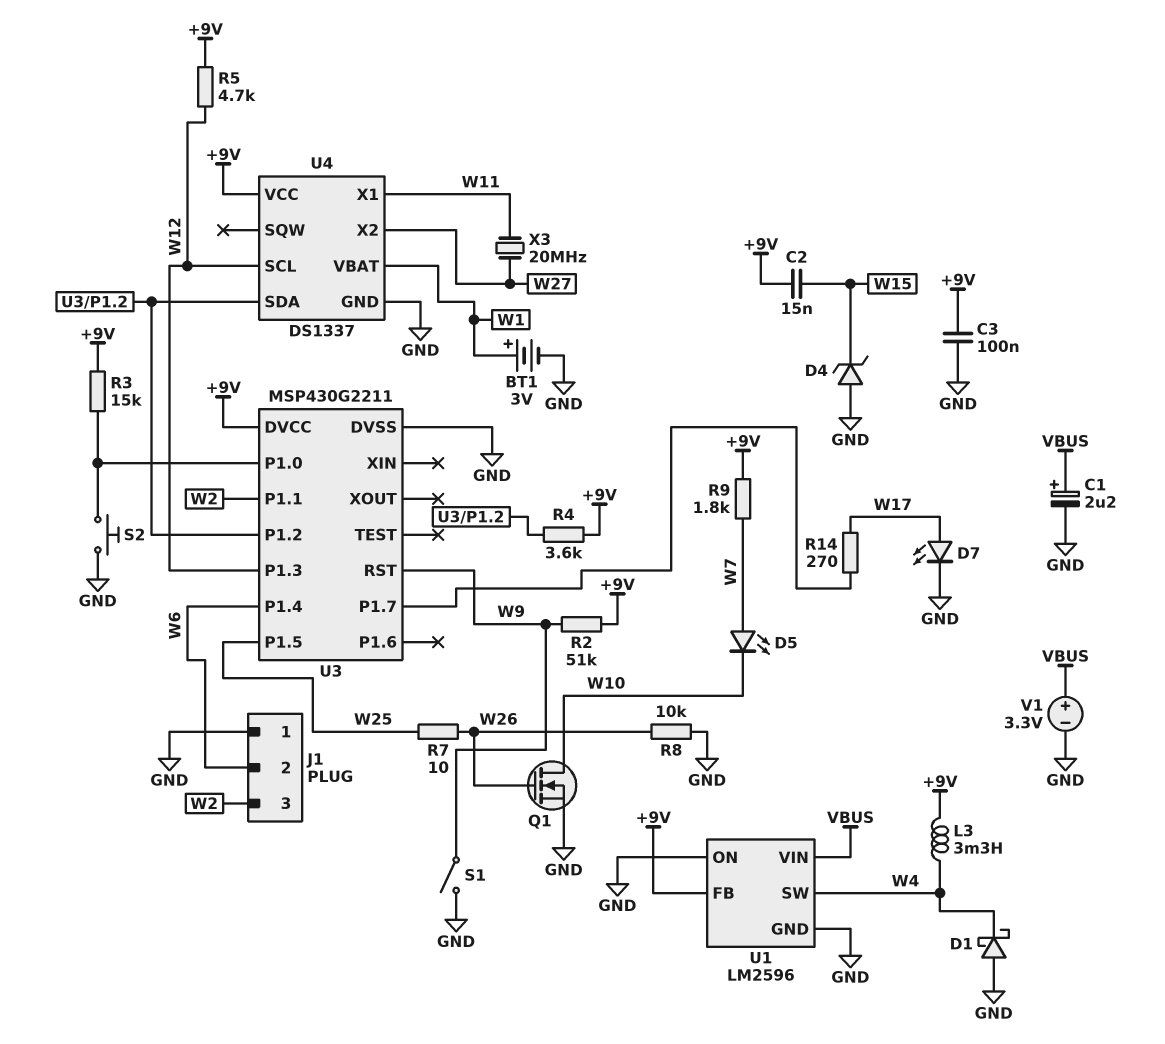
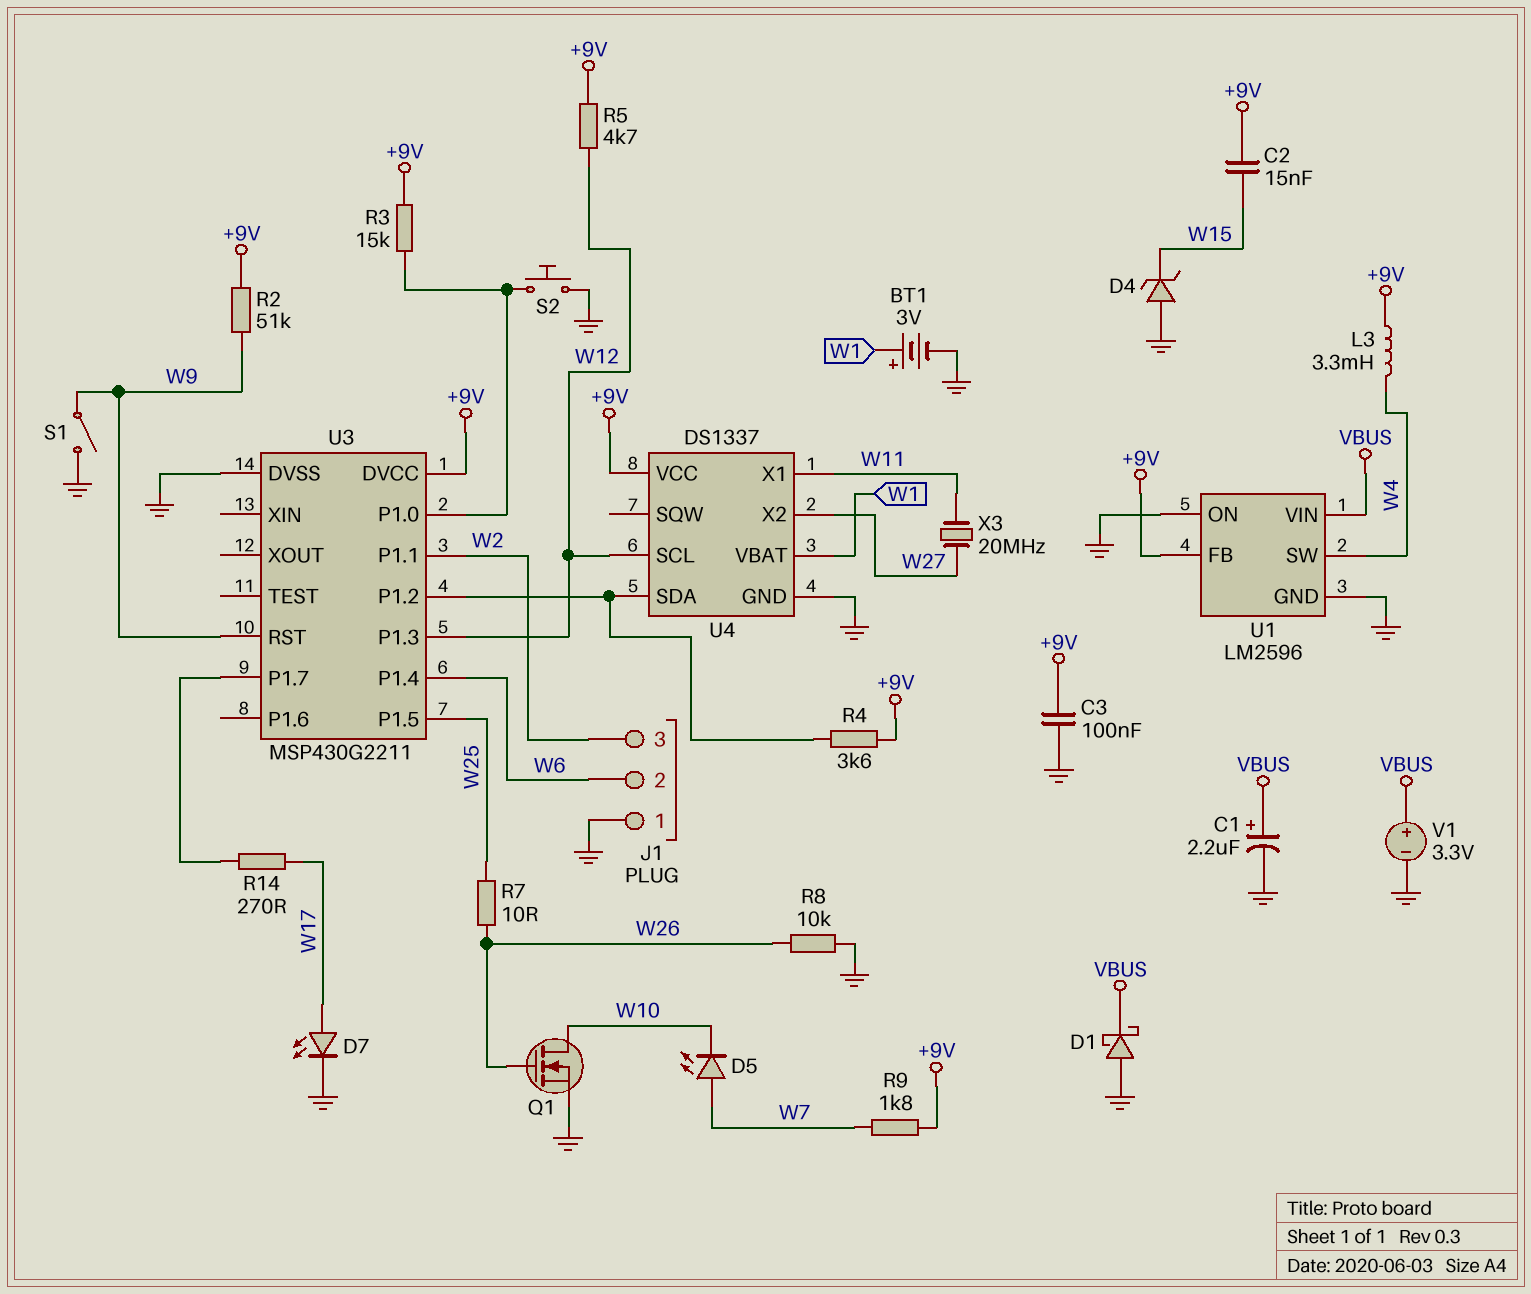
D1: schottky (A GND, K W4) -> schottky (A GND, K VBUS)

